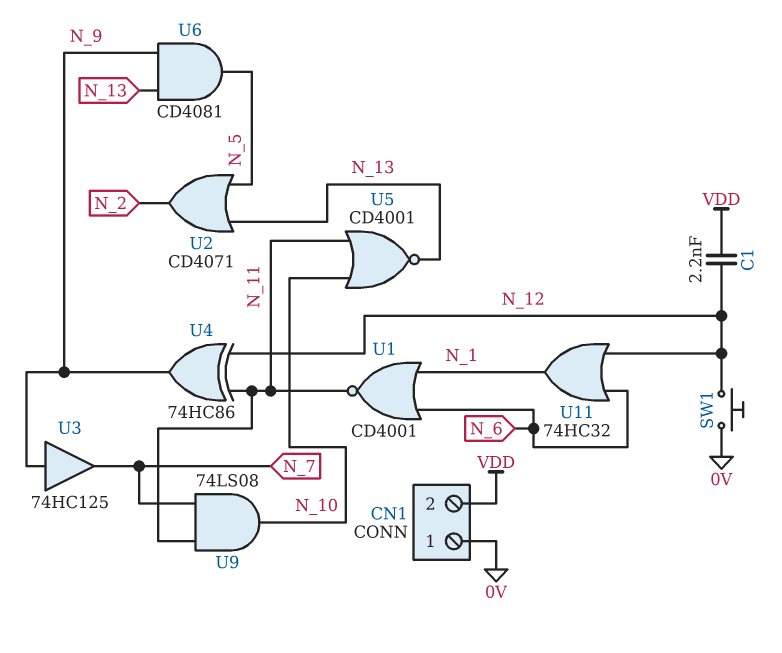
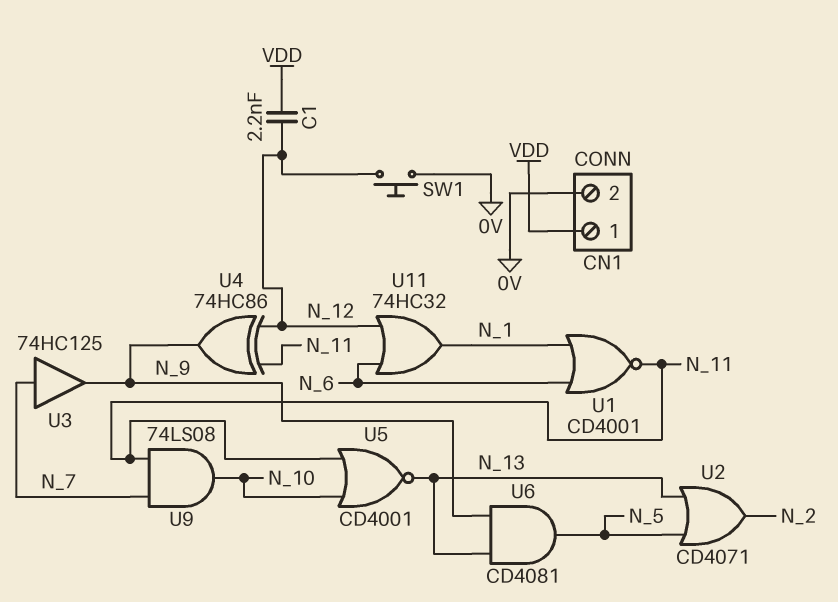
CN1 pin 1: 0V -> VDD
CN1 pin 2: VDD -> 0V
U3: buffer 74HC125 (in N_9, out N_7) -> buffer 74HC125 (in N_7, out N_9)

